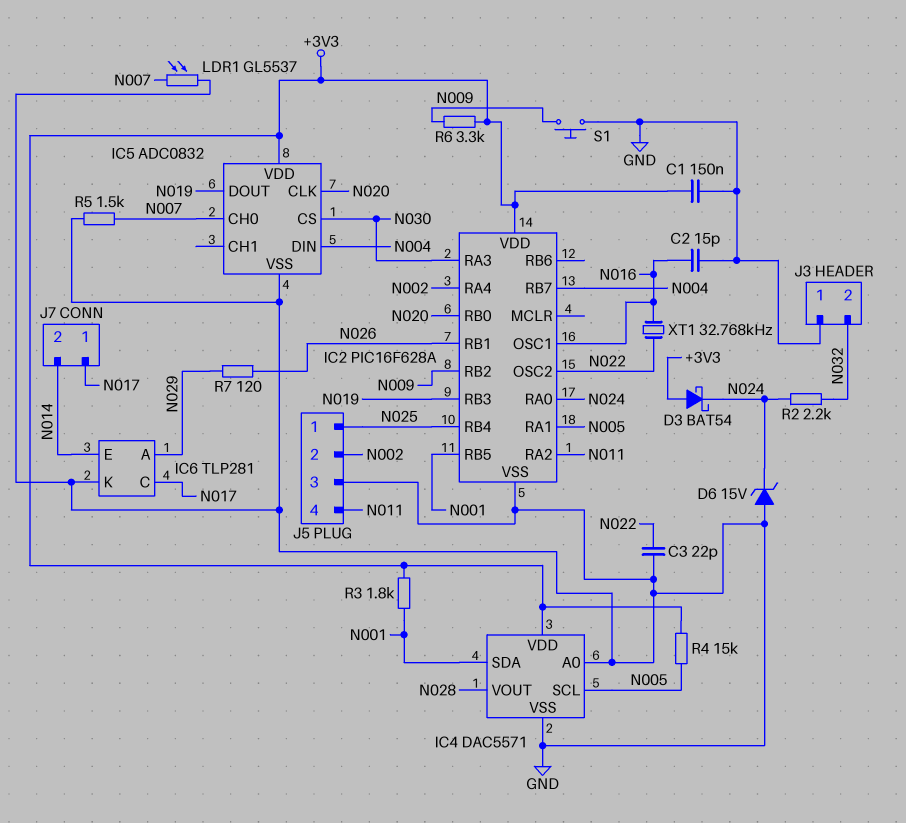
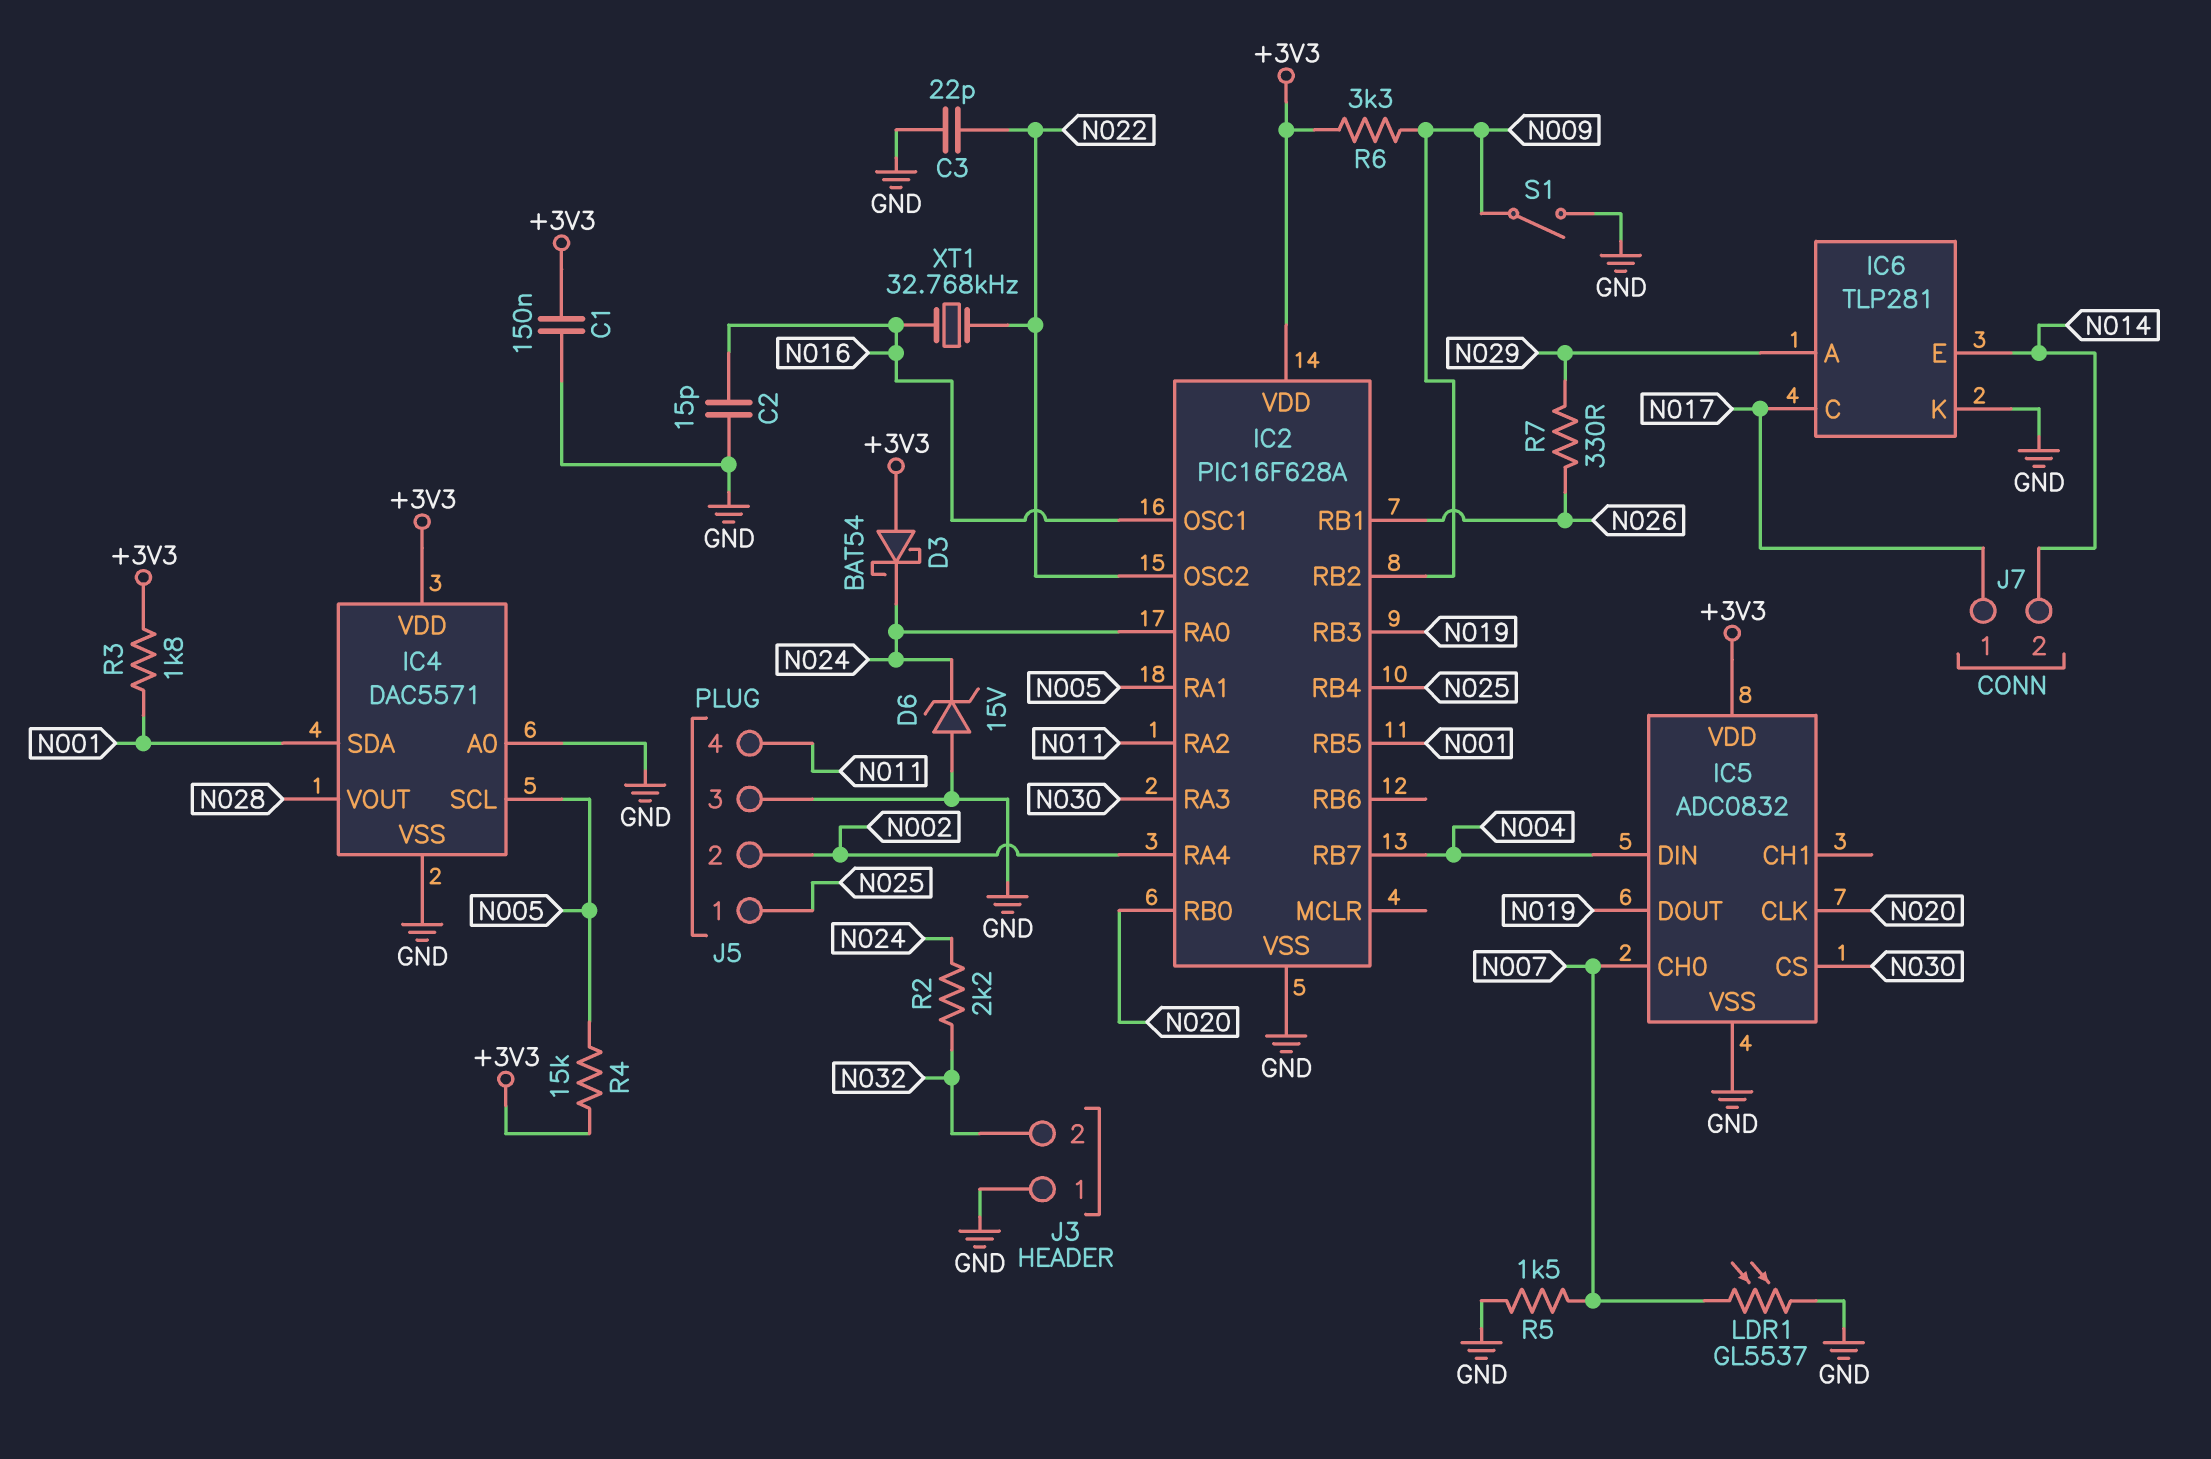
R7: 120 (N026, N029) -> 330 (N026, N029)
S1: button (GND, N009) -> switch (GND, N009)

